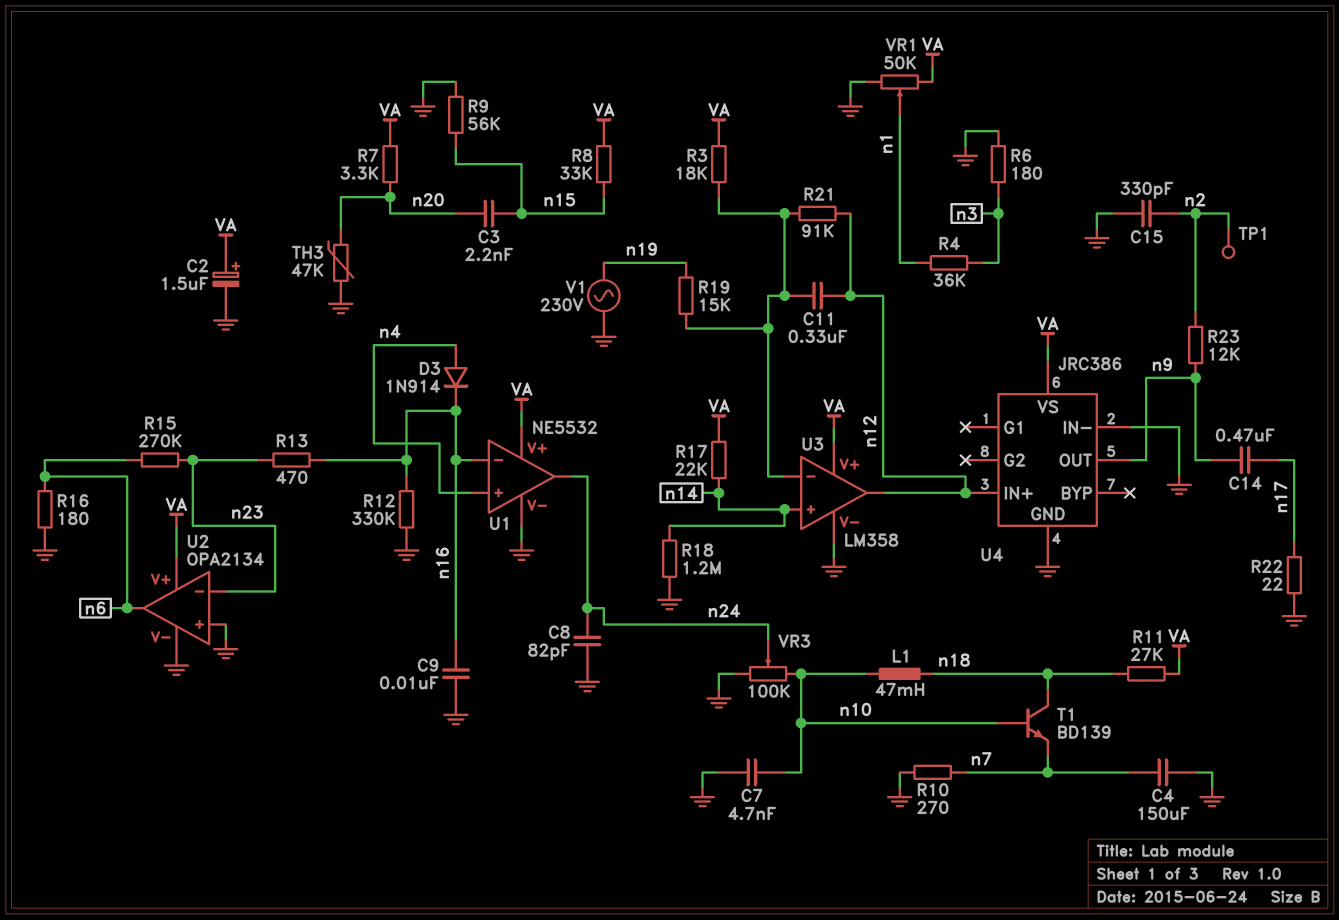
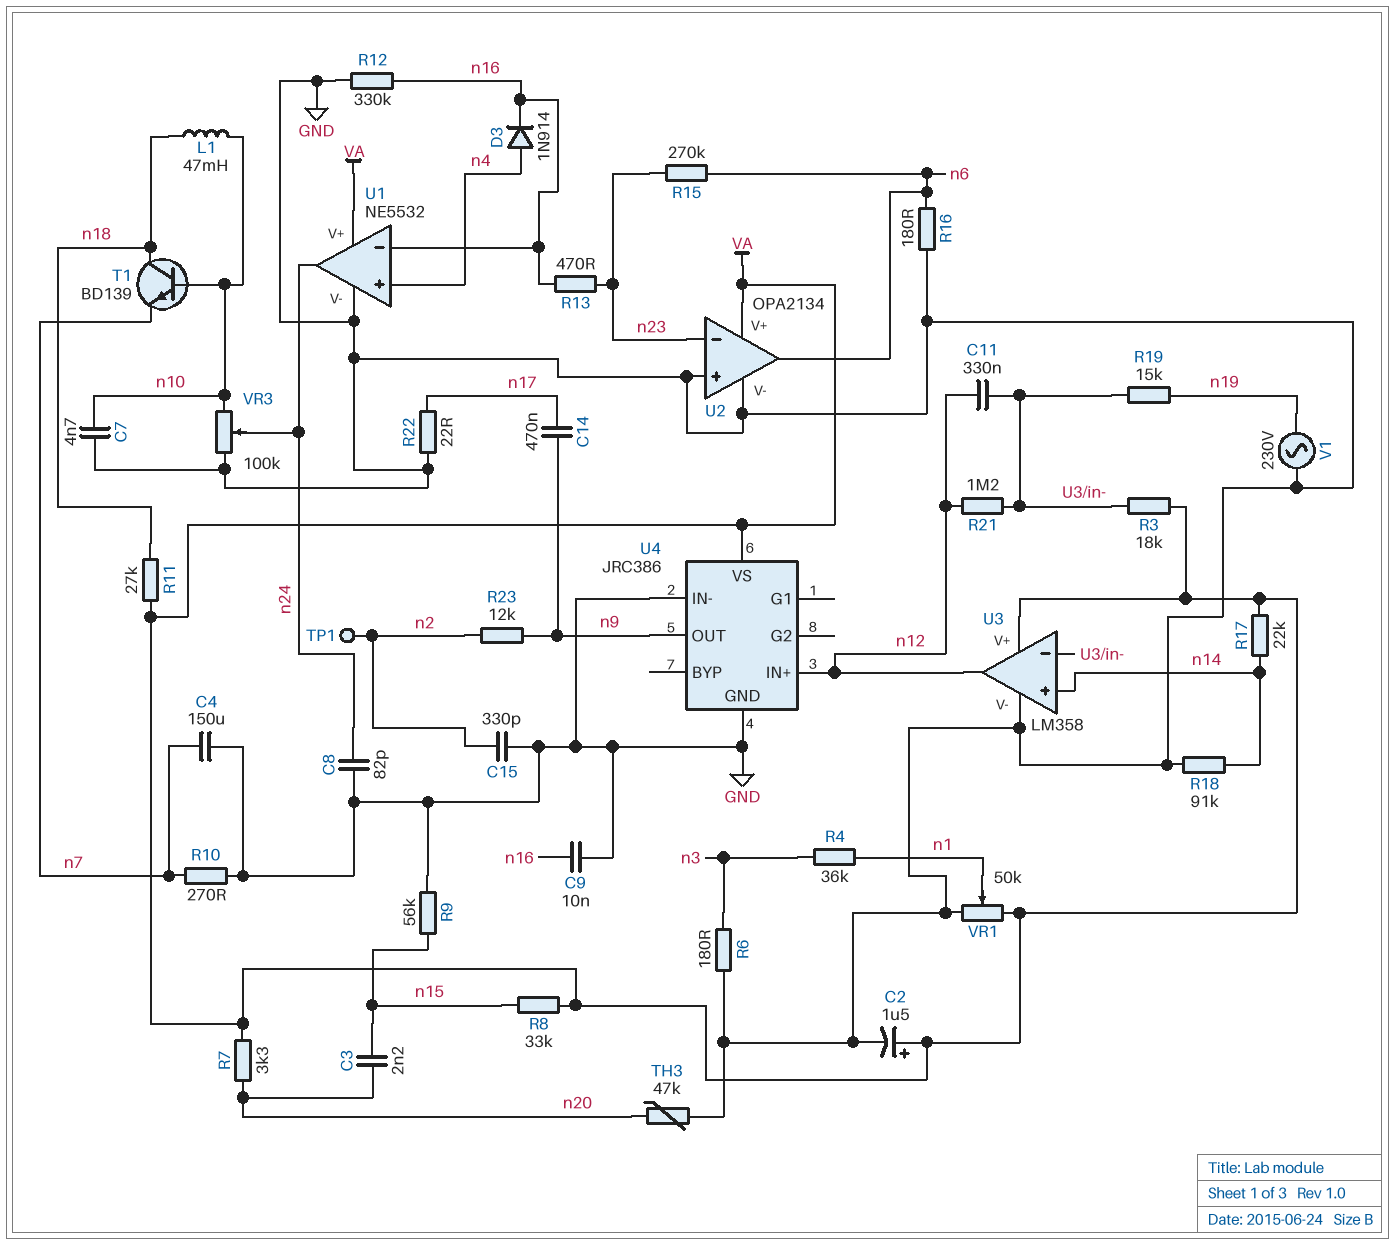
R18: 1.2M (GND, n14) -> 91k (GND, n14)
R21: 91k (U3/in-, n12) -> 1.2M (U3/in-, n12)

